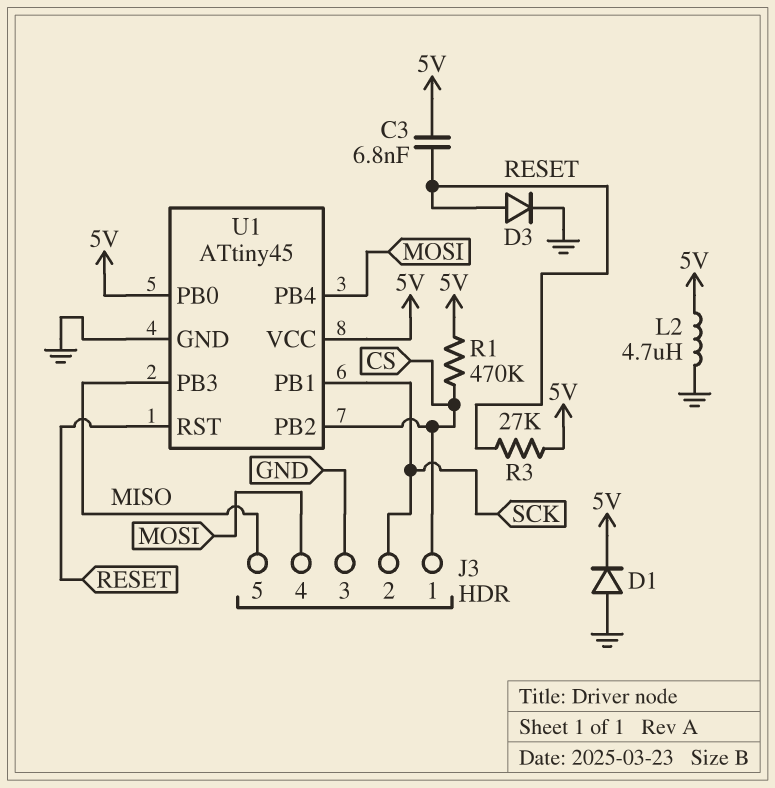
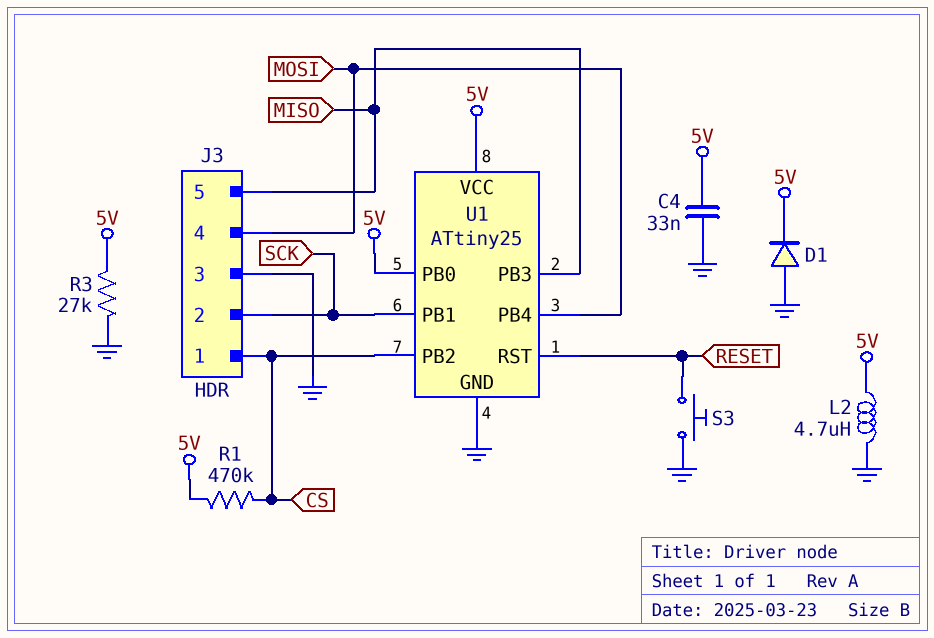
C3: 6.8nF (5V, RESET) -> none
C4: none -> 33nF (5V, GND)
D3: diode (A RESET, K GND) -> none
R3: 27k (5V, RESET) -> 27k (5V, GND)
S3: none -> button (GND, RESET)
U1: ATtiny45 -> ATtiny25

